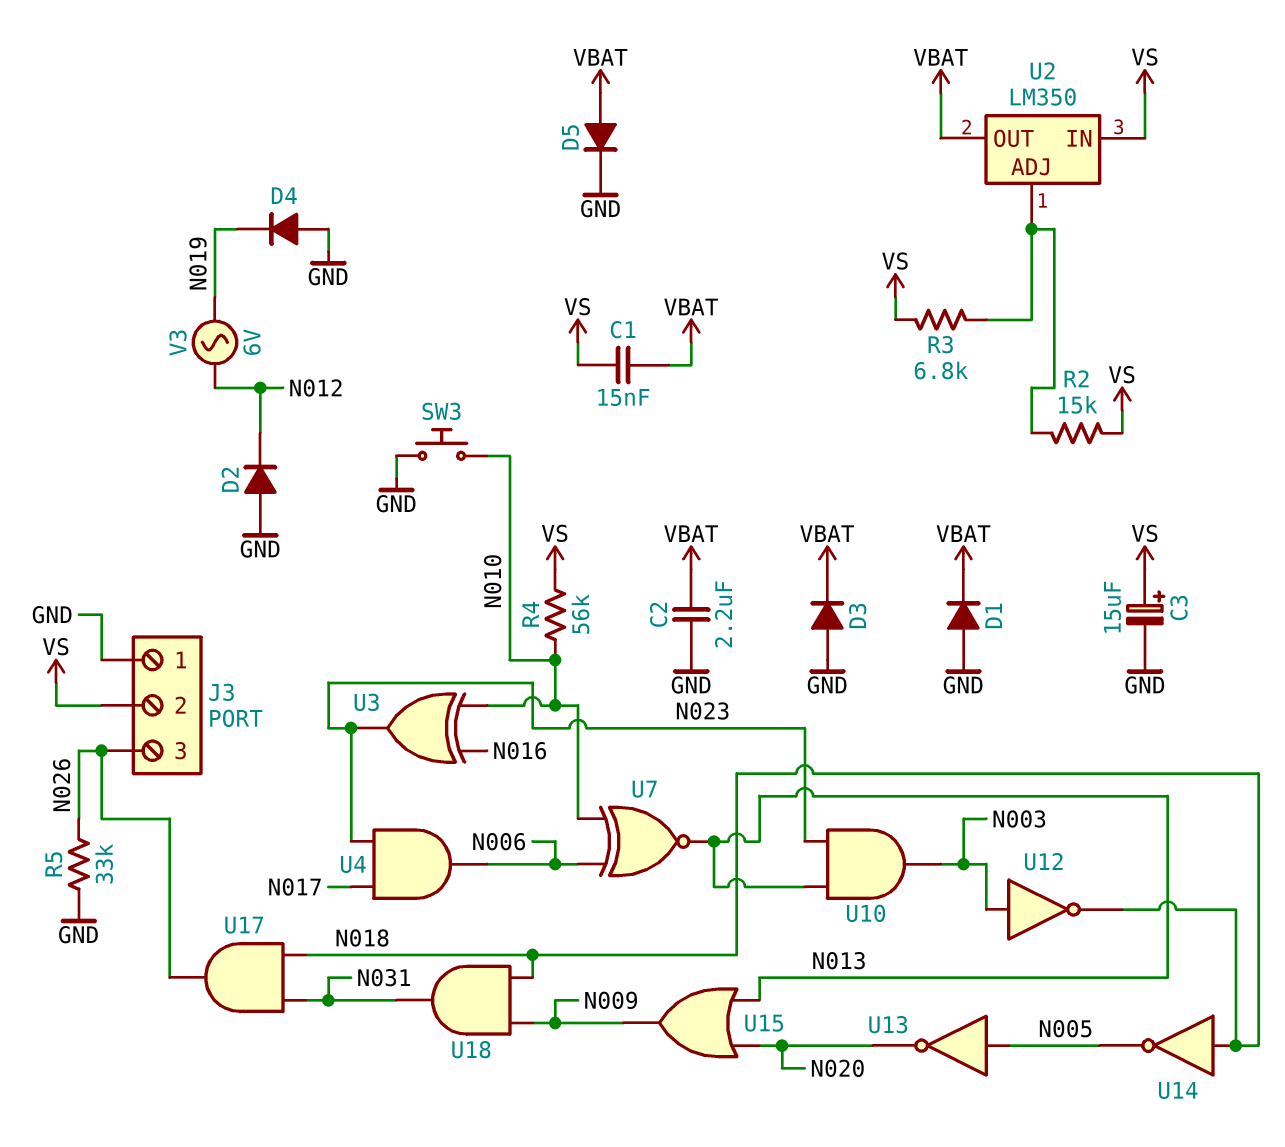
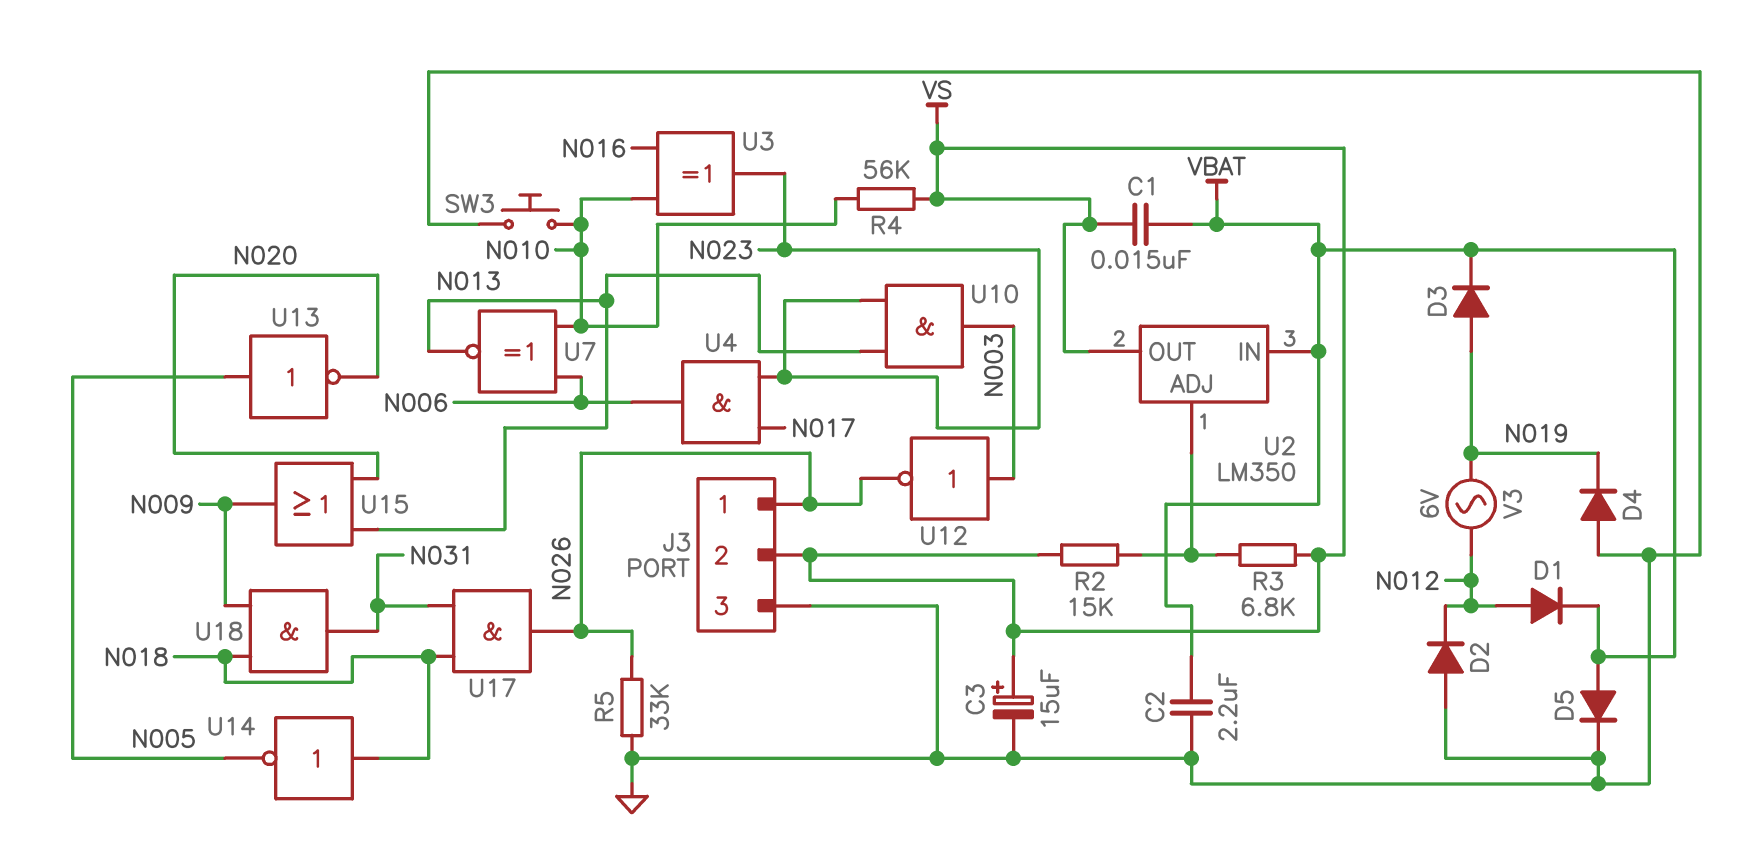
D1: diode (A GND, K VBAT) -> diode (A N012, K VBAT)
D3: diode (A GND, K VBAT) -> diode (A N019, K VBAT)
J3 pin 1: GND -> N026
J3 pin 3: N026 -> GND
U2 pin IN: VS -> VBAT
U2 pin OUT: VBAT -> VS
U12: NOT (in N003, out N018) -> NOT (in N003, out N026)

